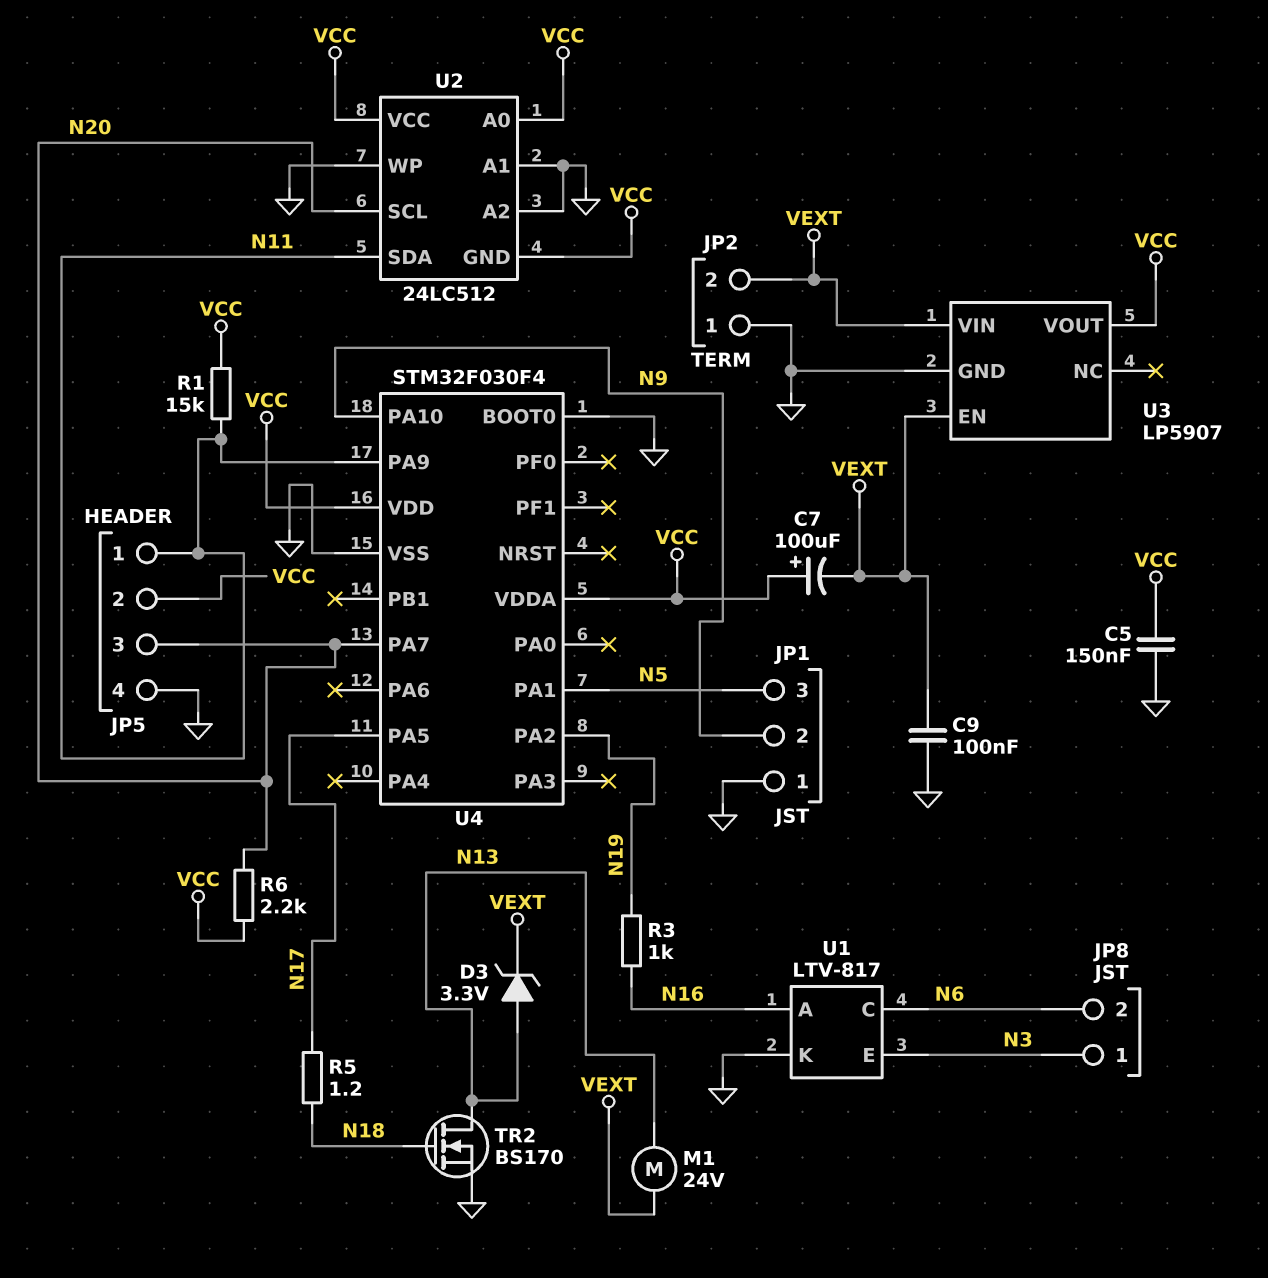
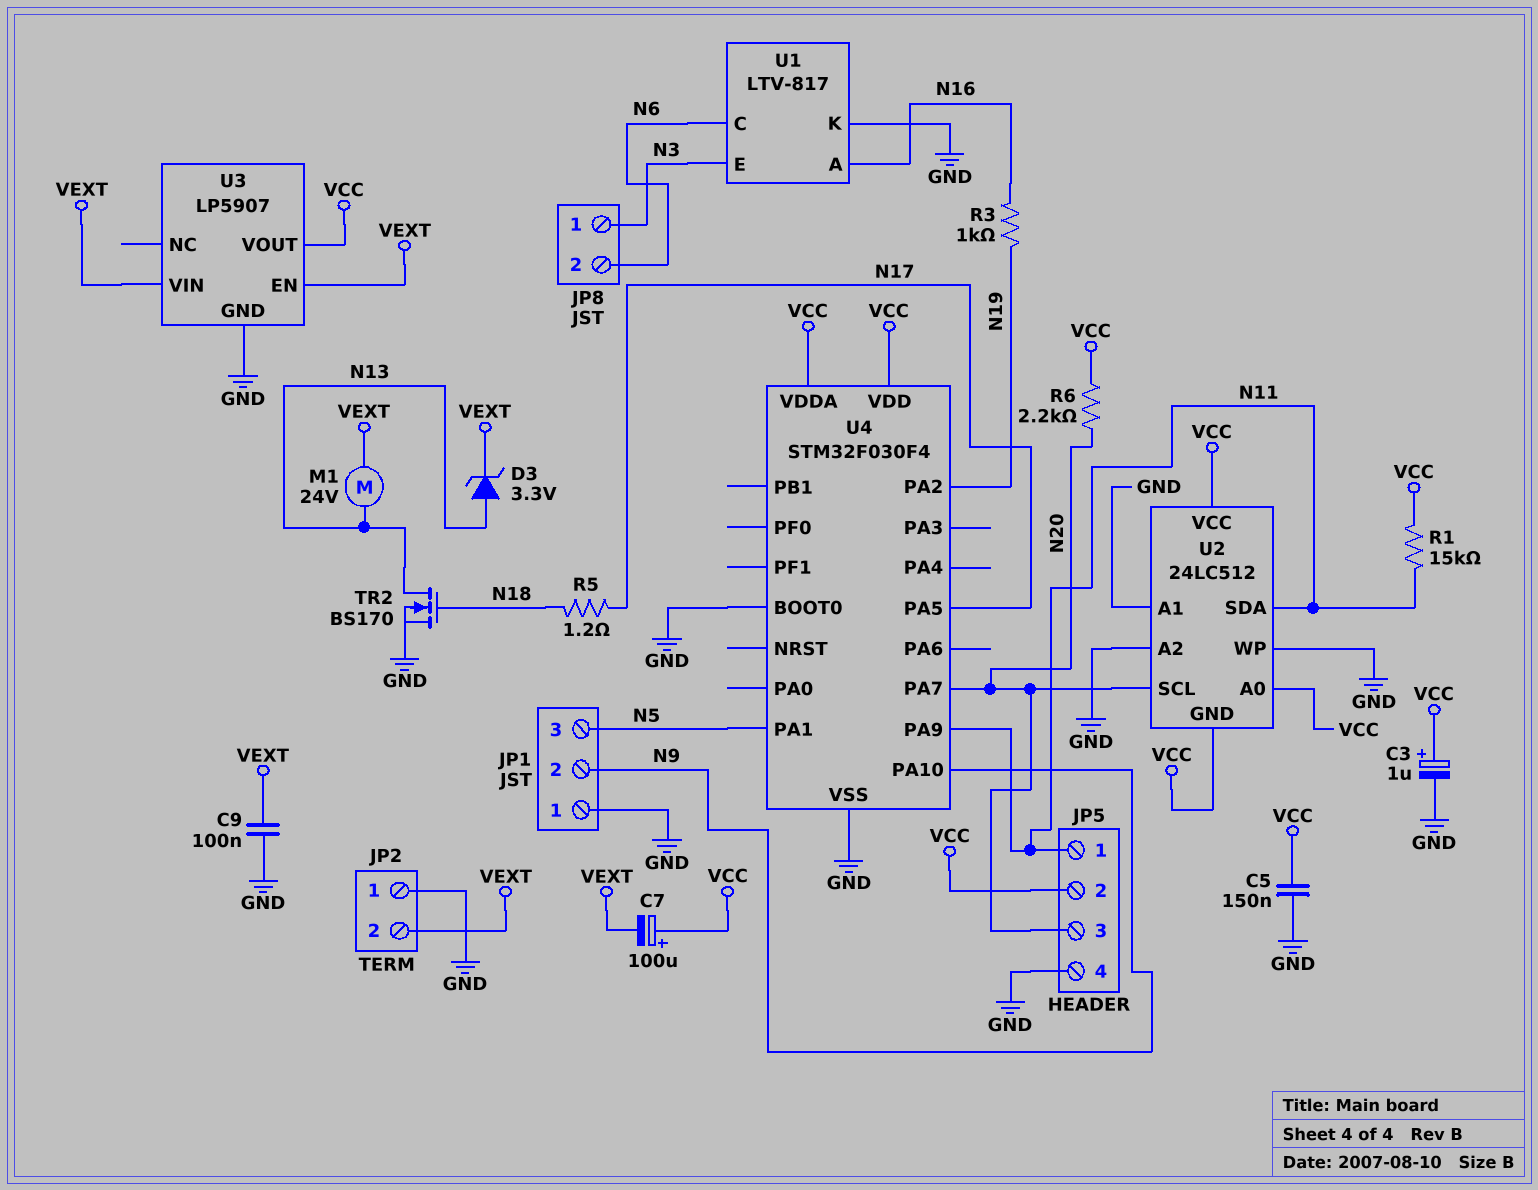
C3: none -> 1uF (plus VCC, minus GND)

